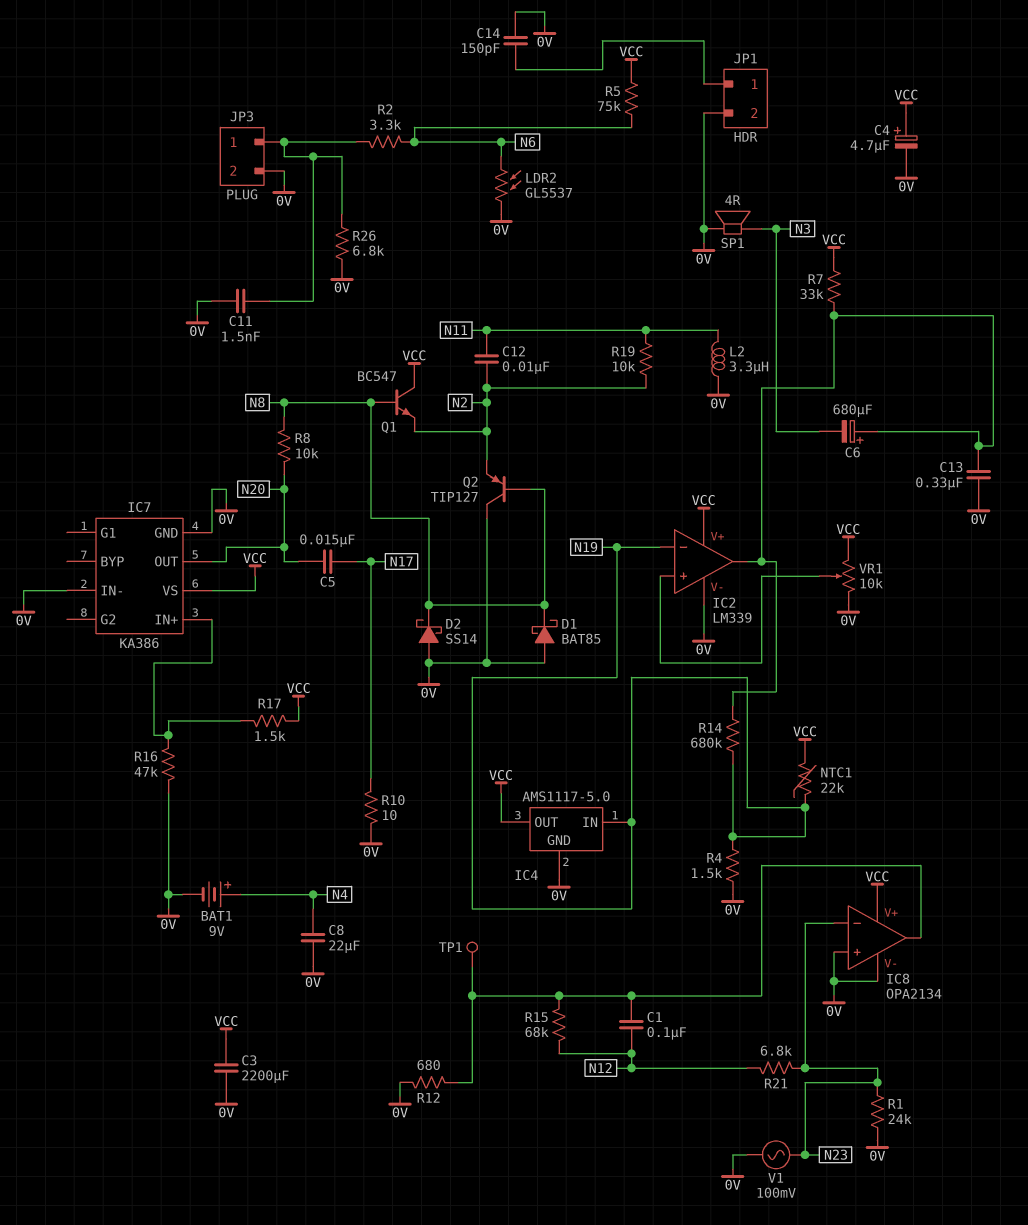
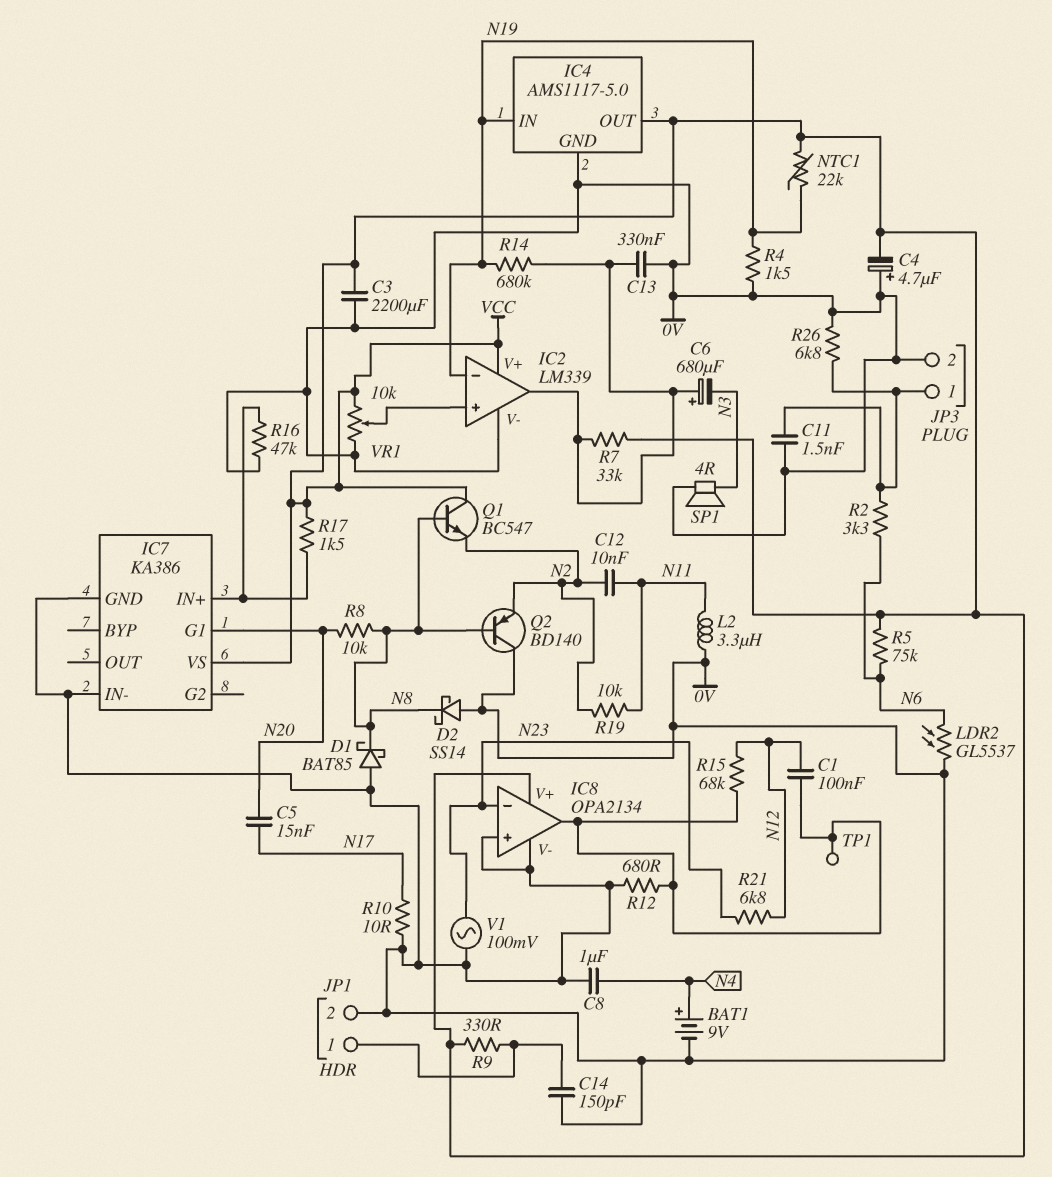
C4: 4.7uF (plus VCC, minus 0V) -> 4.7uF (plus 0V, minus VCC)
C8: 22uF (0V, N4) -> 1uF (0V, N4)
IC7 pin G1: none -> N20
IC7 pin OUT: N20 -> none
Q2: PNP TIP127 (B N8, C 0V, E N2) -> PNP BD140 (B N8, C 0V, E N2)
R1: 24k (0V, N23) -> none
R9: none -> 330 (JP1/1, VCC)

